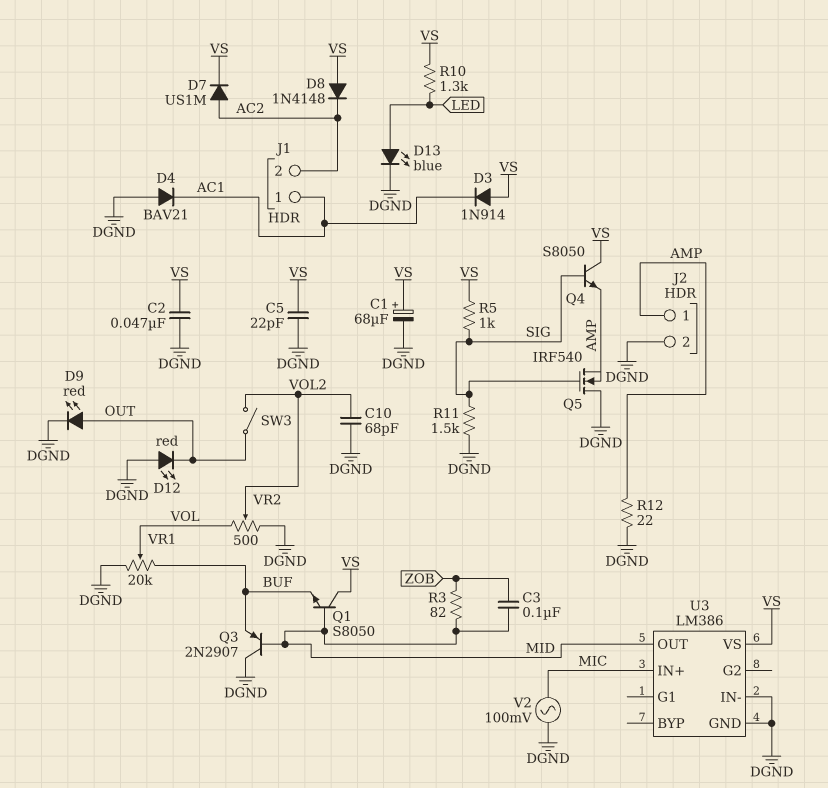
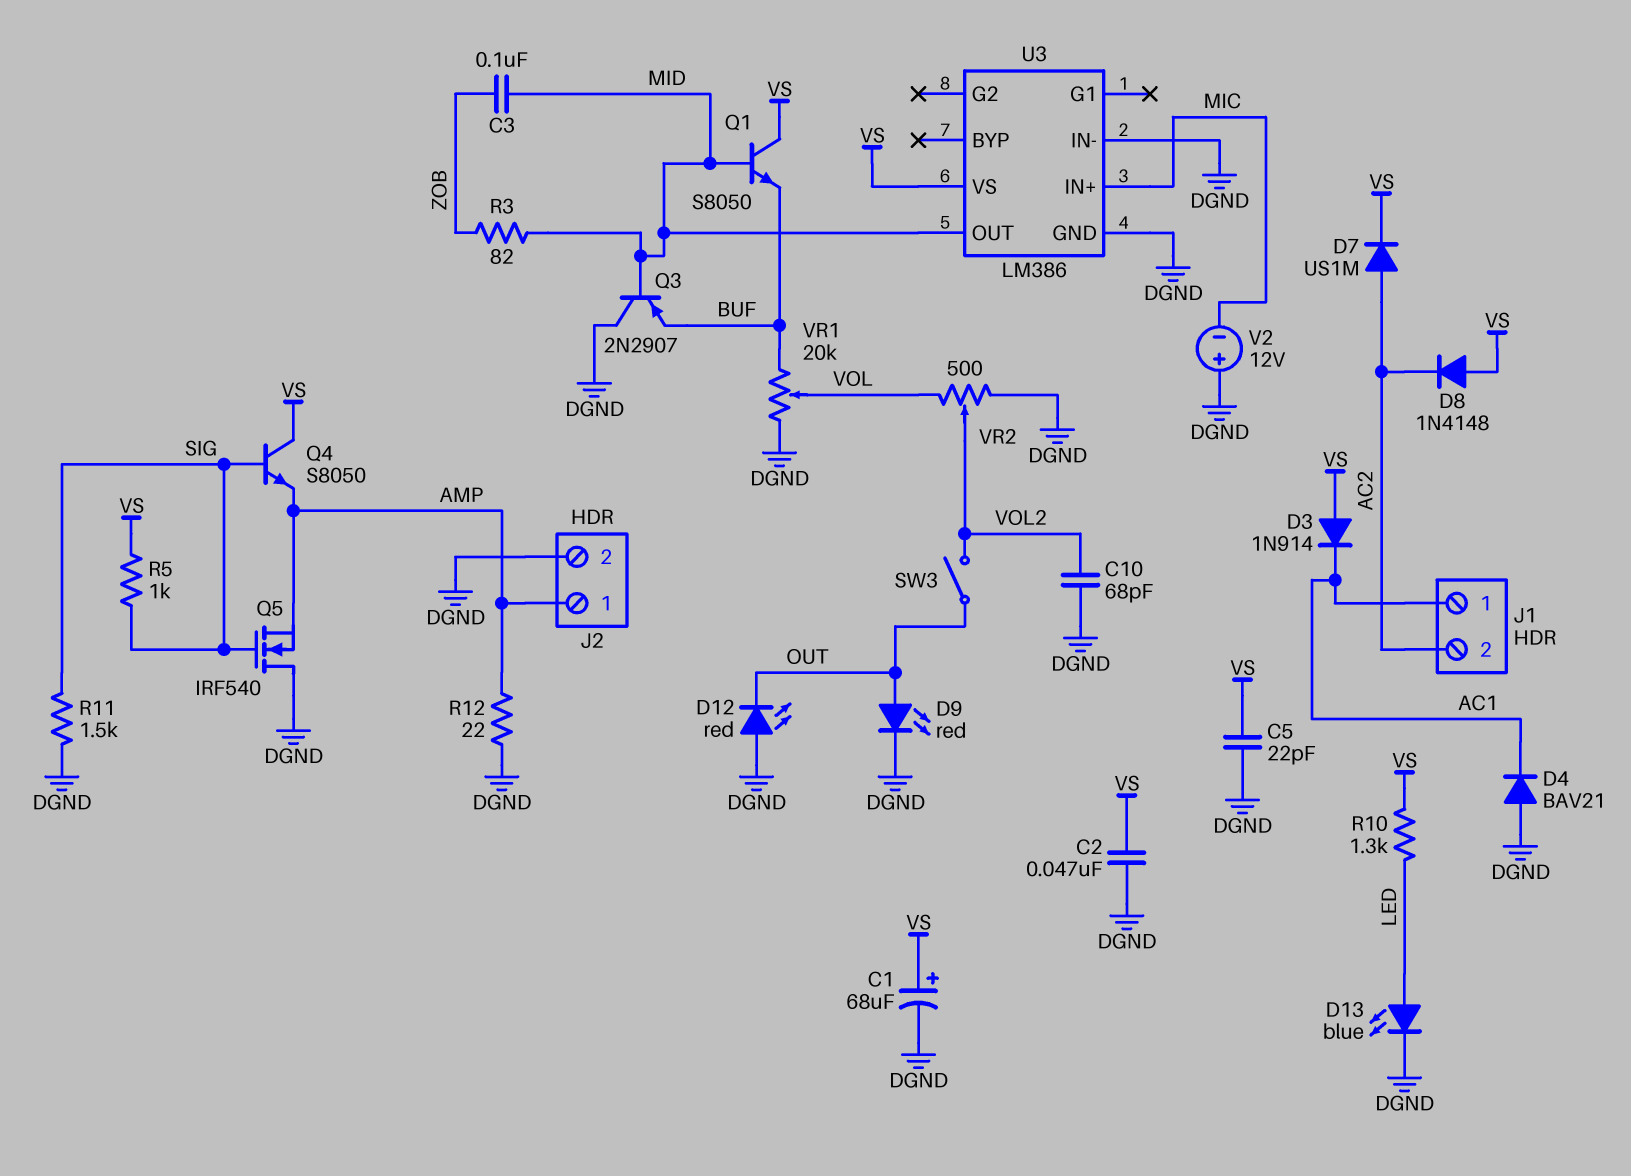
V2: AC 100mV (DGND, MIC) -> 12V (plus DGND, minus MIC)

